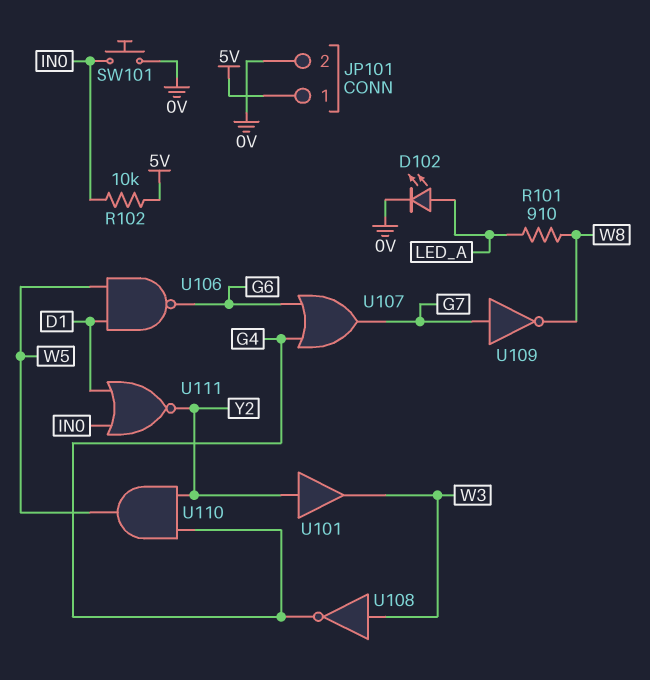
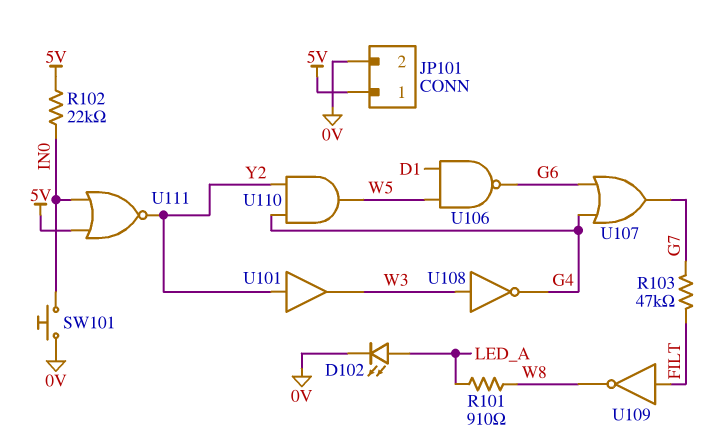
R102: 10k (5V, IN0) -> 22k (5V, IN0)
R103: none -> 47k (FILT, G7)
U109: NOT (in G7, out W8) -> NOT (in FILT, out W8)
U111: NOR (in D1, in IN0, out Y2) -> NOR (in 5V, in IN0, out Y2)

